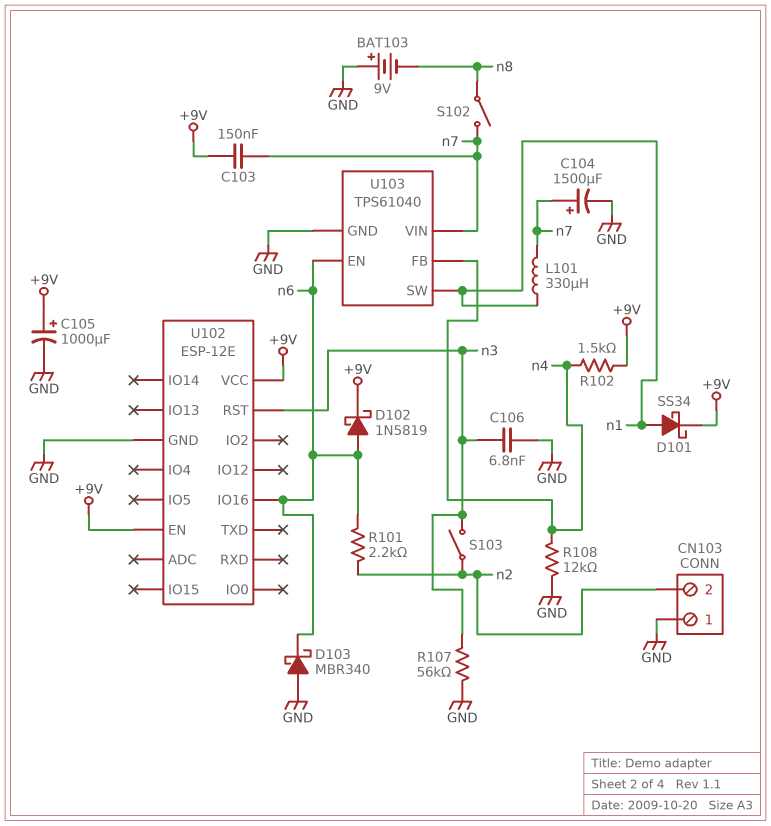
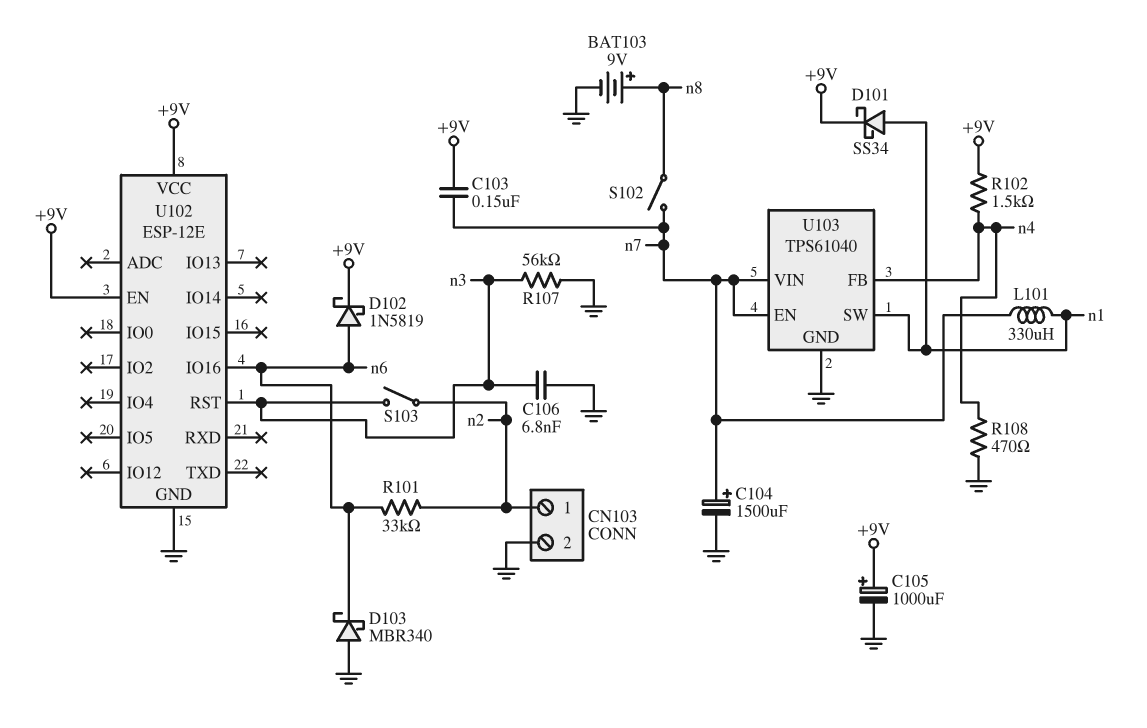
BAT103: 9V (plus GND, minus n8) -> 9V (plus n8, minus GND)
CN103 pin 1: GND -> n2
CN103 pin 2: n2 -> GND
R101: 2.2k (n2, n6) -> 33k (n2, n6)
R108: 12k (GND, n4) -> 470 (GND, n4)
U103 pin EN: n6 -> n7

